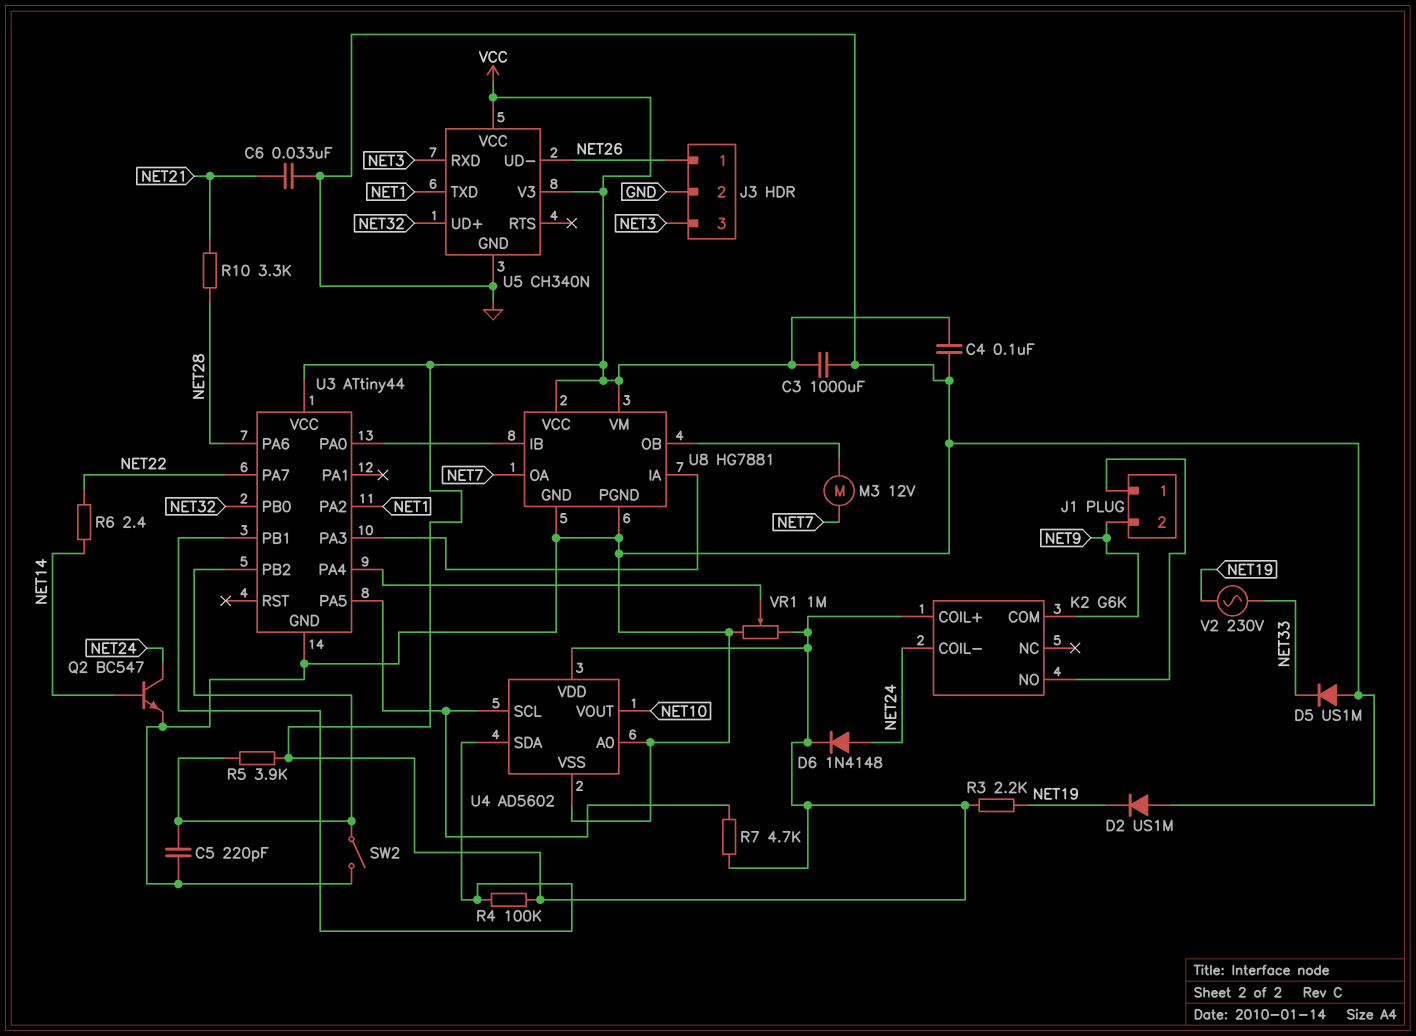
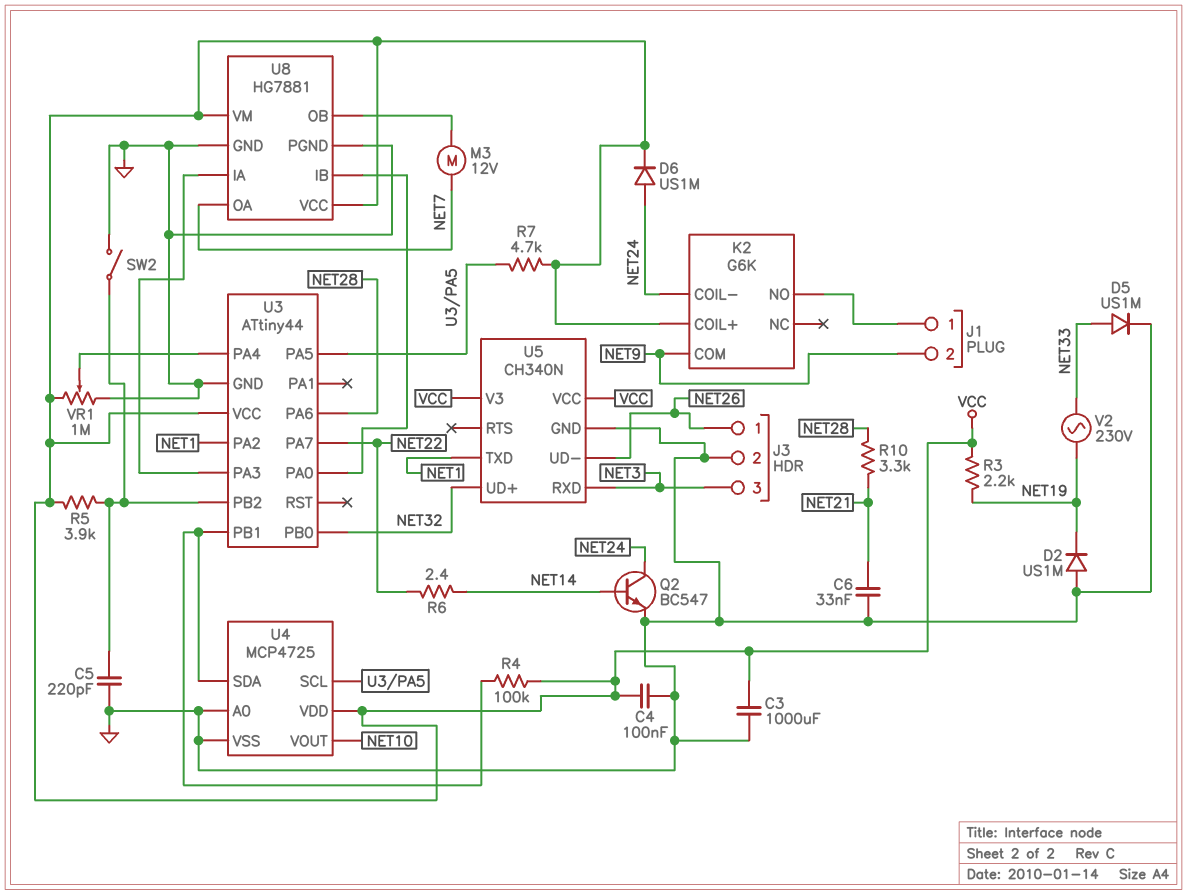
D5: diode US1M (A GND, K NET33) -> diode US1M (A NET33, K GND)
D6: diode 1N4148 (A NET24, K VCC) -> diode US1M (A NET24, K VCC)
U4: AD5602 -> MCP4725

